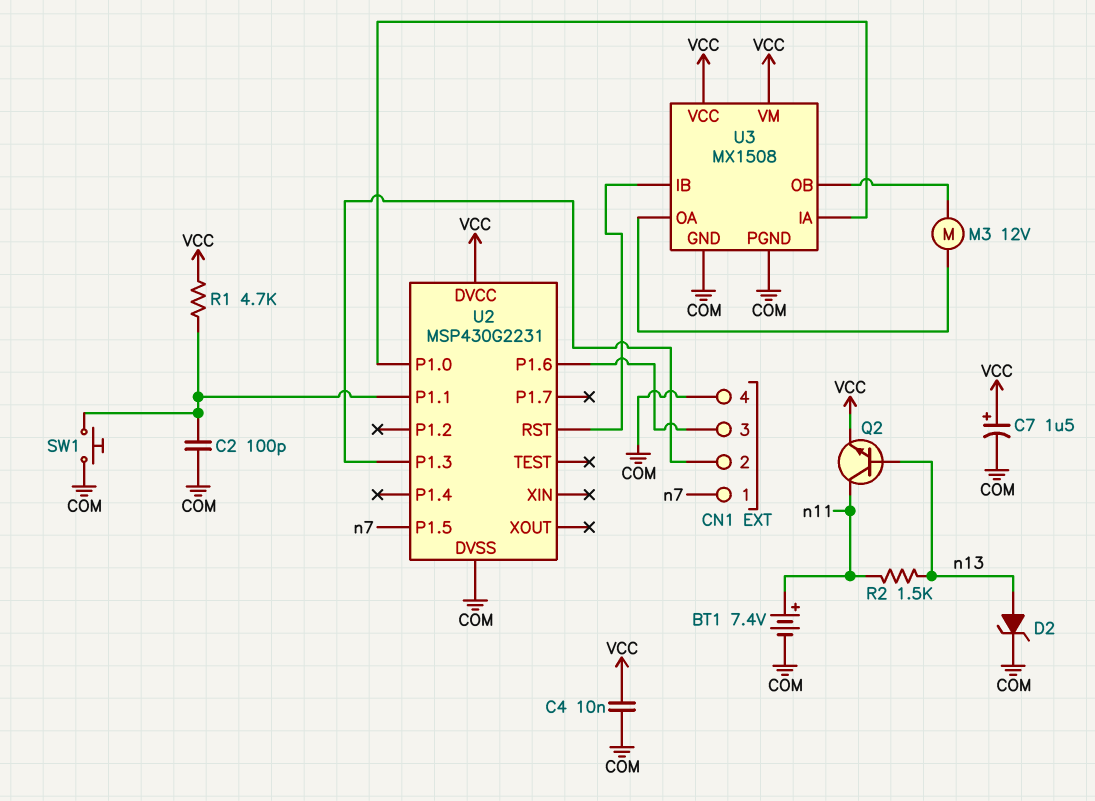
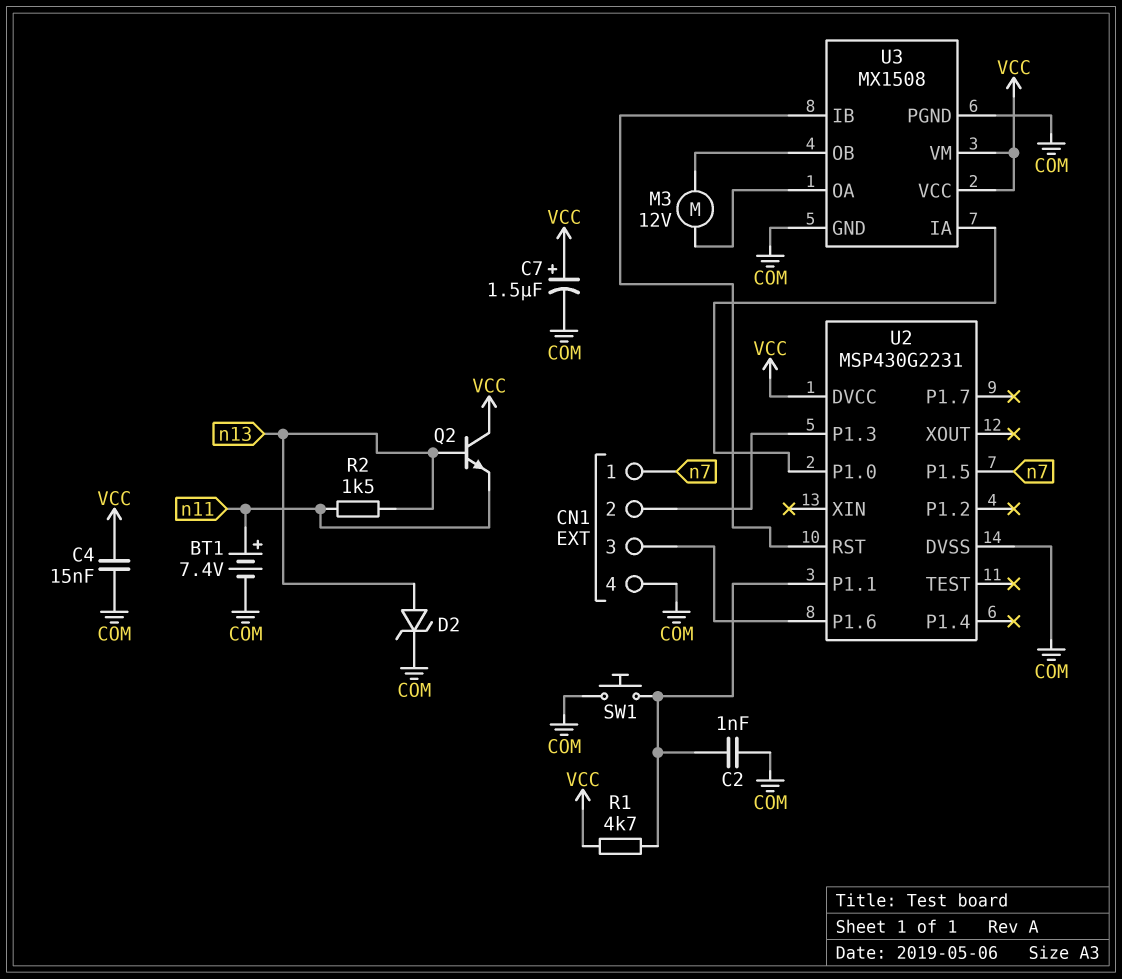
C2: 100pF (COM, U2/P1.1) -> 1nF (COM, U2/P1.1)
C4: 10nF (COM, VCC) -> 15nF (COM, VCC)
Q2: NPN (B n13, C n11, E VCC) -> NPN (B n13, C VCC, E n11)

